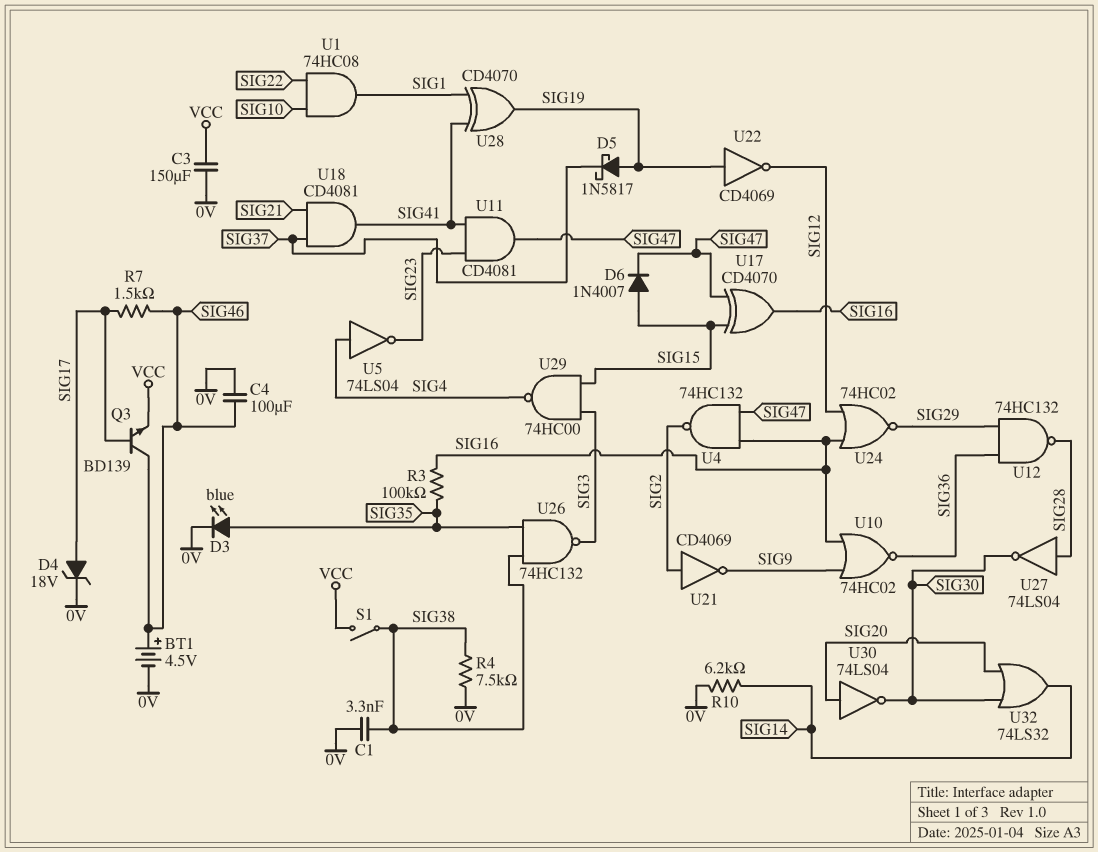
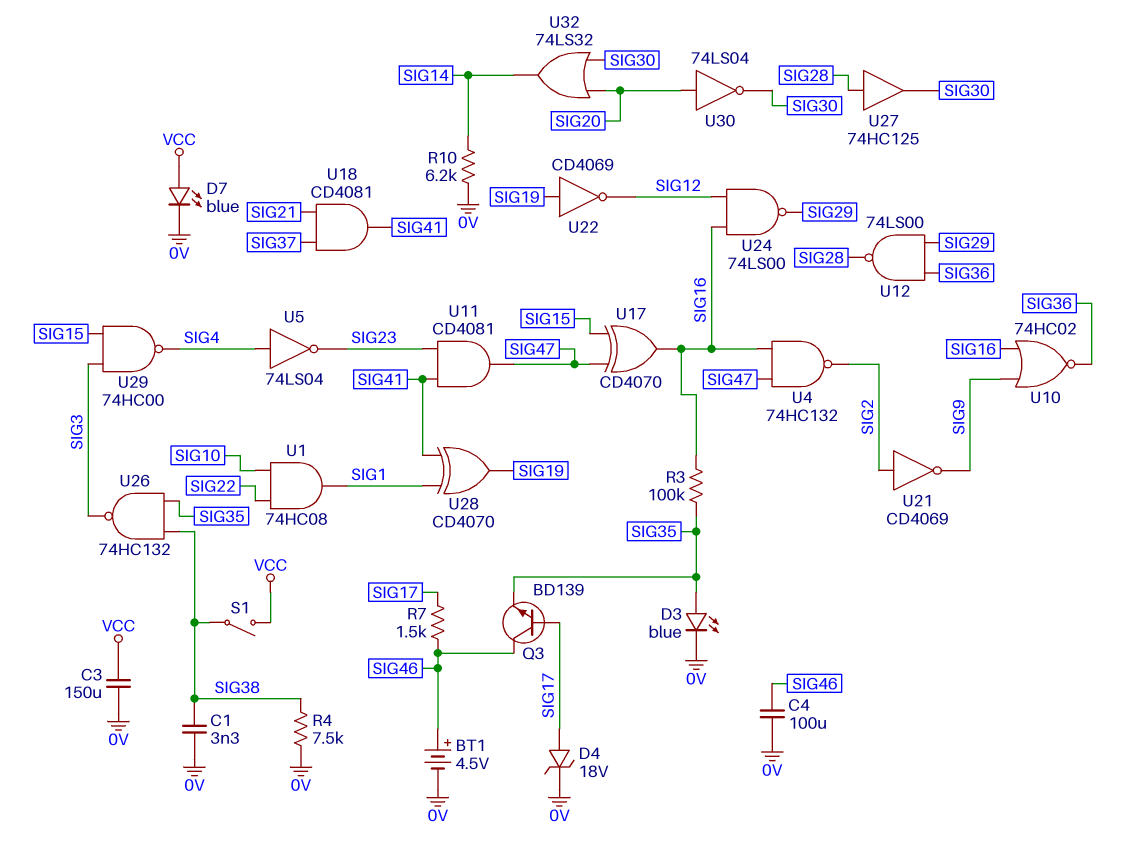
D5: schottky 1N5817 (A SIG19, K SIG37) -> none
D6: diode 1N4007 (A SIG15, K SIG47) -> none
D7: none -> LED blue (A VCC, K 0V)
Q3: NPN BD139 (B SIG17, C SIG46, E VCC) -> NPN BD139 (B SIG17, C SIG46, E SIG35)
U12: NAND 74HC132 (in SIG29, in SIG36, out SIG28) -> NAND 74LS00 (in SIG29, in SIG36, out SIG28)
U24: NOR 74HC02 (in SIG12, in SIG16, out SIG29) -> NAND 74LS00 (in SIG12, in SIG16, out SIG29)
U27: NOT 74LS04 (in SIG28, out SIG30) -> buffer 74HC125 (in SIG28, out SIG30)

